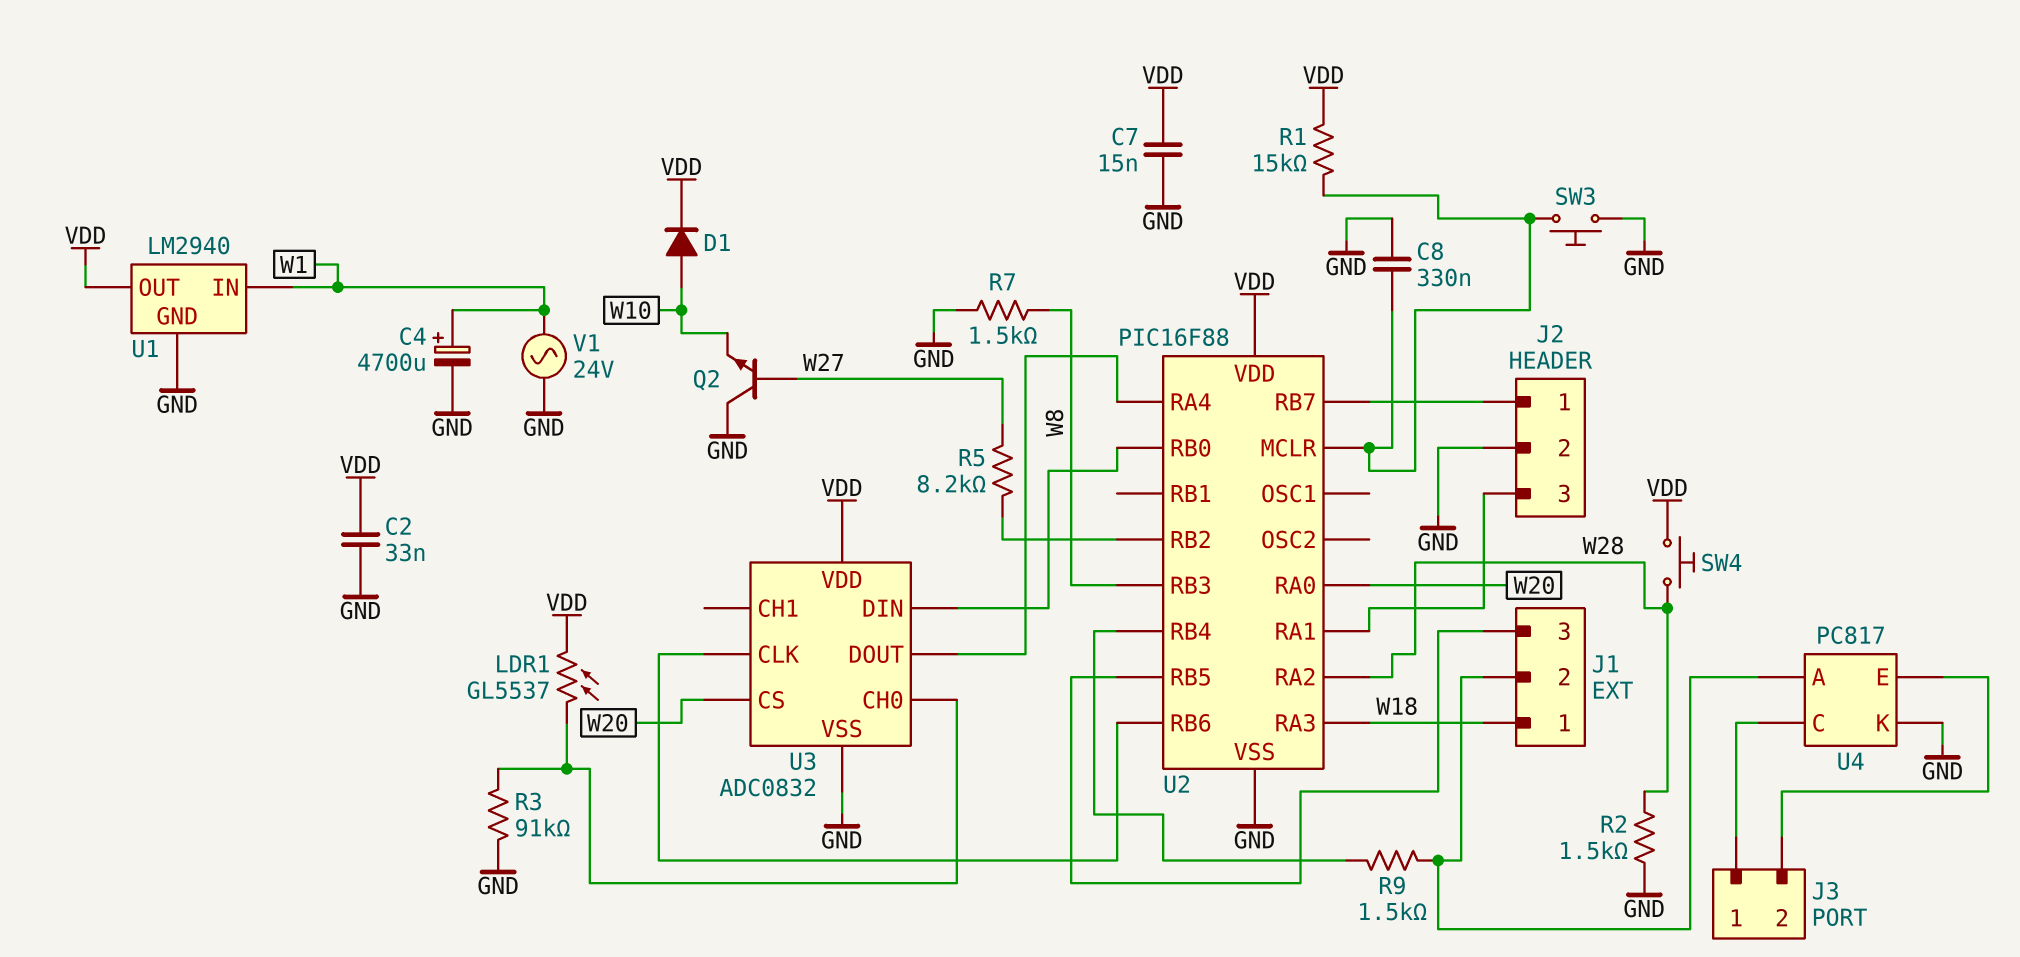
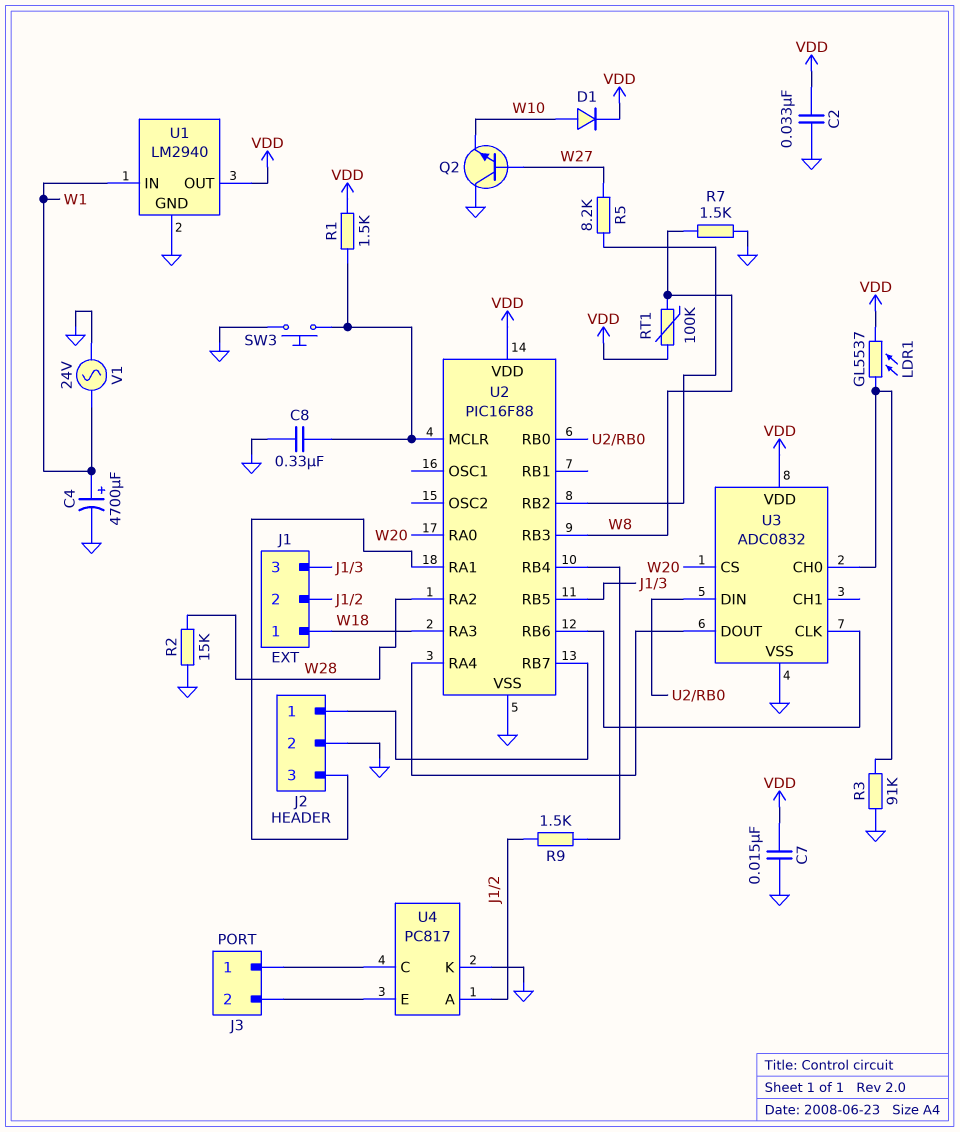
R1: 15k (U2/MCLR, VDD) -> 1.5k (U2/MCLR, VDD)
R2: 1.5k (GND, W28) -> 15k (GND, W28)
RT1: none -> 100k (VDD, W8)
SW4: button (VDD, W28) -> none

